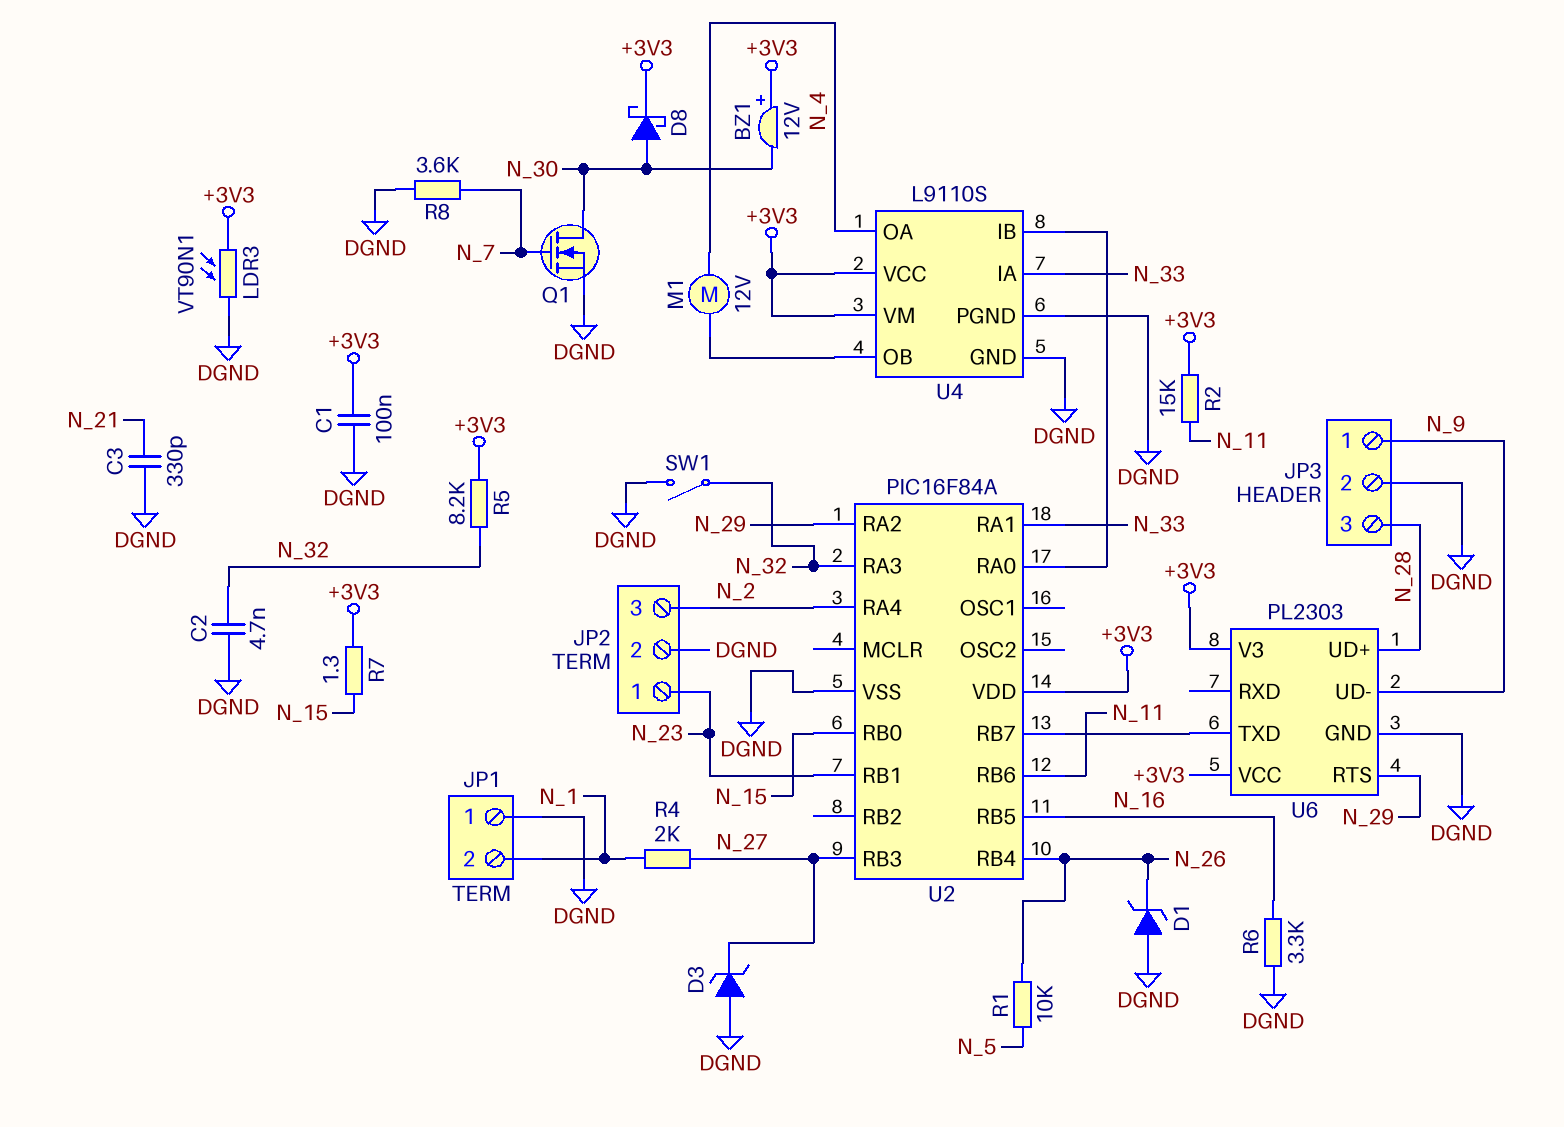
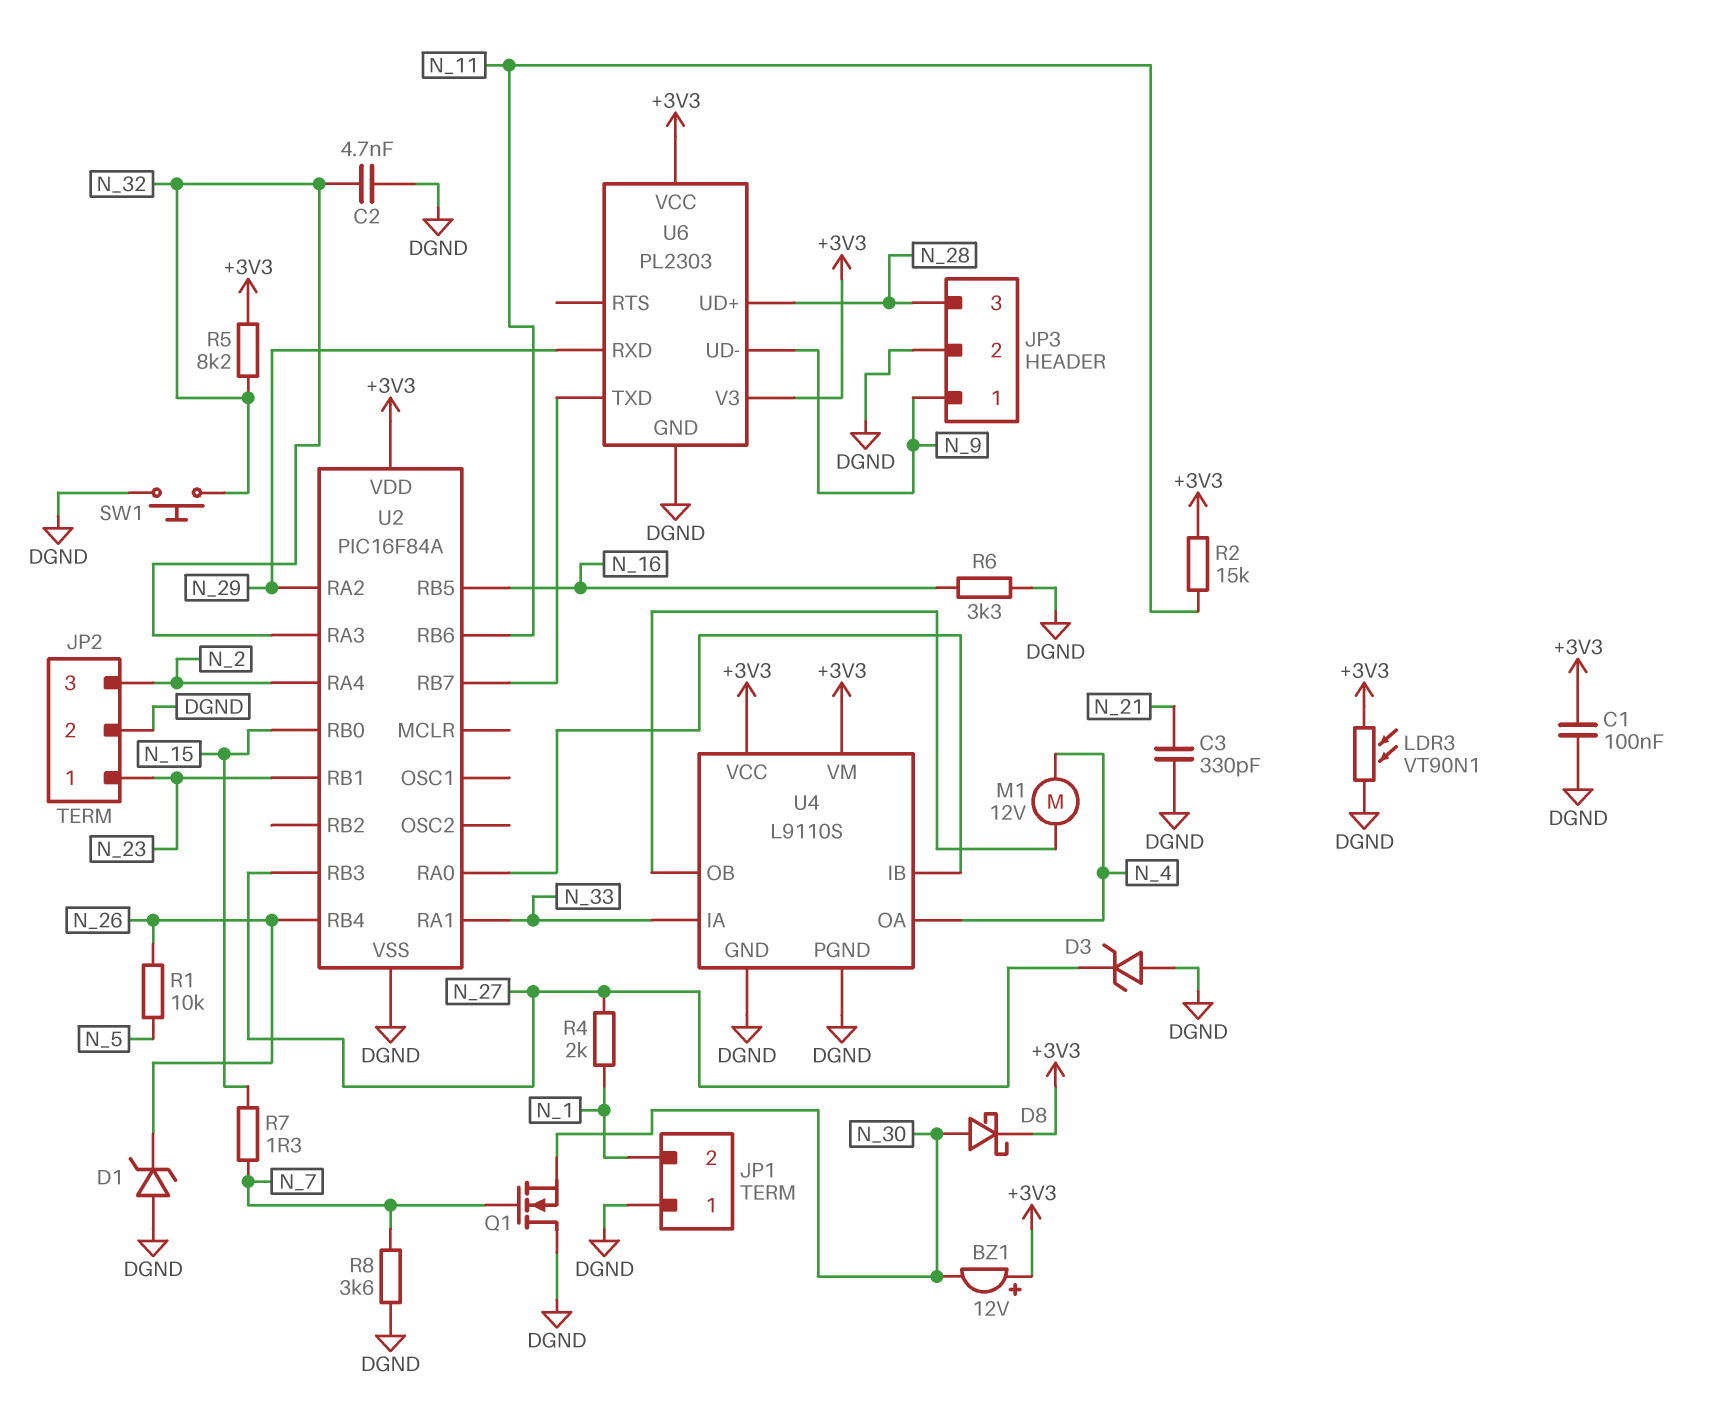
Q1: NMOS (G N_7, D N_30, S DGND) -> NMOS (G N_7, D DGND, S N_30)
R7: 1.3 (+3V3, N_15) -> 1.3 (N_7, N_15)
SW1: switch (DGND, N_32) -> button (DGND, N_32)
U6 pin RTS: N_29 -> none
U6 pin RXD: none -> N_29

